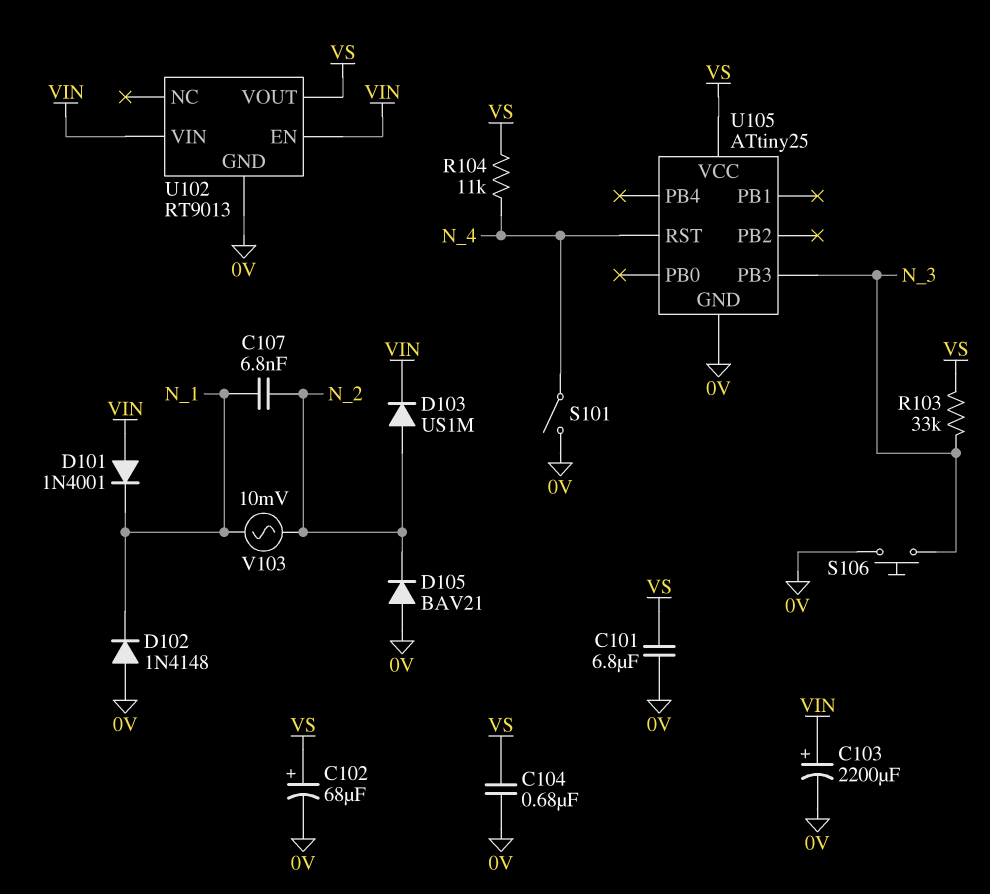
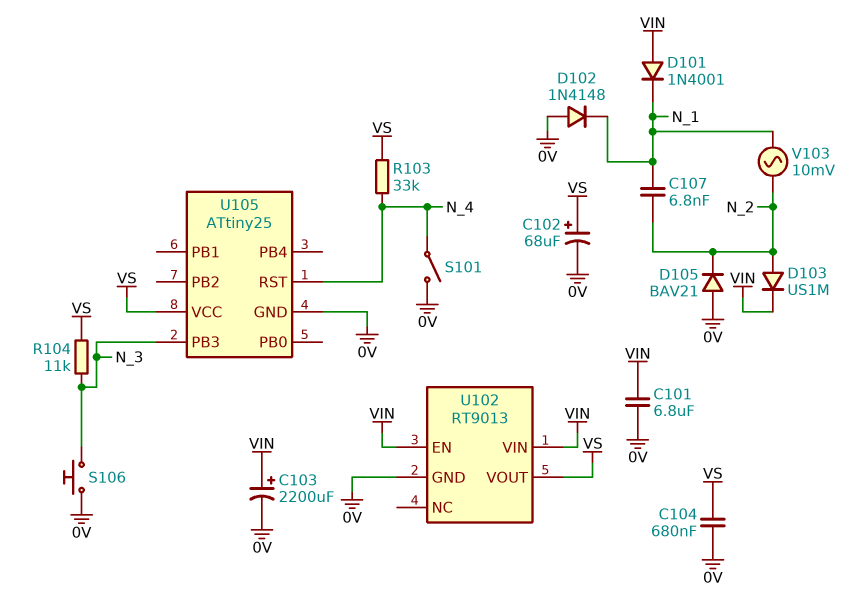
C101: 6.8uF (0V, VS) -> 6.8uF (0V, VIN)
R103: 33k (N_3, VS) -> 33k (N_4, VS)
R104: 11k (N_4, VS) -> 11k (N_3, VS)

